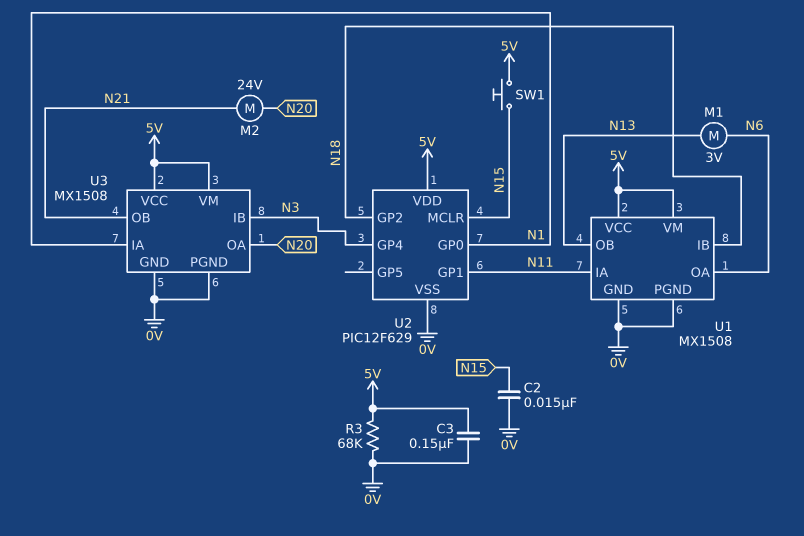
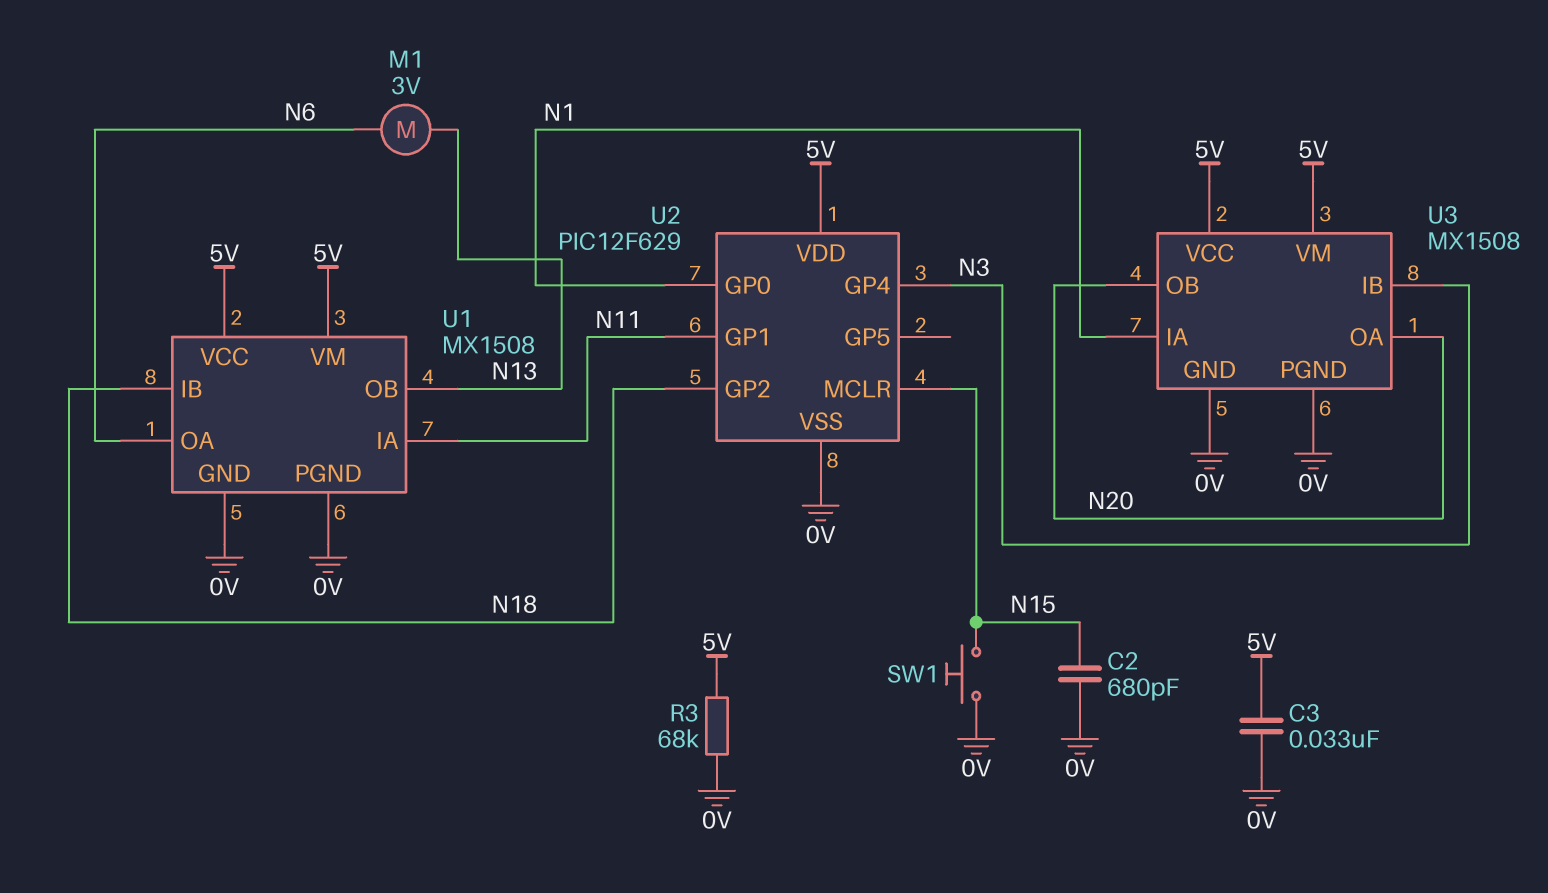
C2: 15nF (0V, N15) -> 680pF (0V, N15)
C3: 150nF (0V, 5V) -> 33nF (0V, 5V)
M2: motor 24V (N20, N21) -> none
SW1: button (5V, N15) -> button (0V, N15)
U3 pin OB: N21 -> N20

